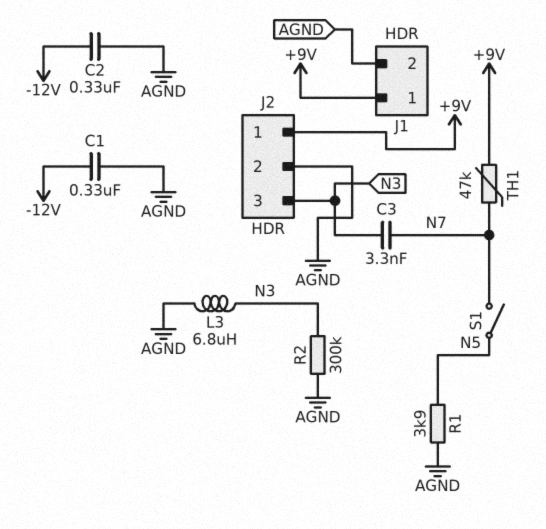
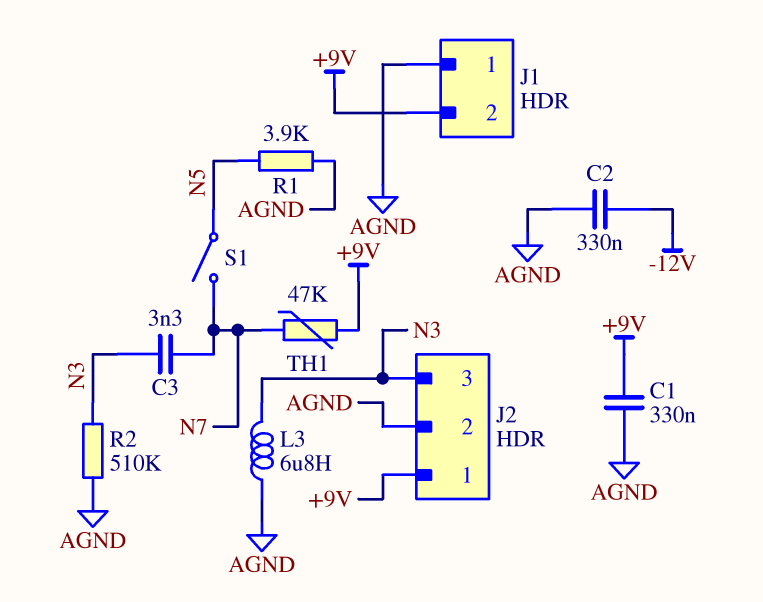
C1: 330nF (-12V, AGND) -> 330nF (+9V, AGND)
J1 pin 1: +9V -> AGND
J1 pin 2: AGND -> +9V
R2: 300k (AGND, N3) -> 510k (AGND, N3)

